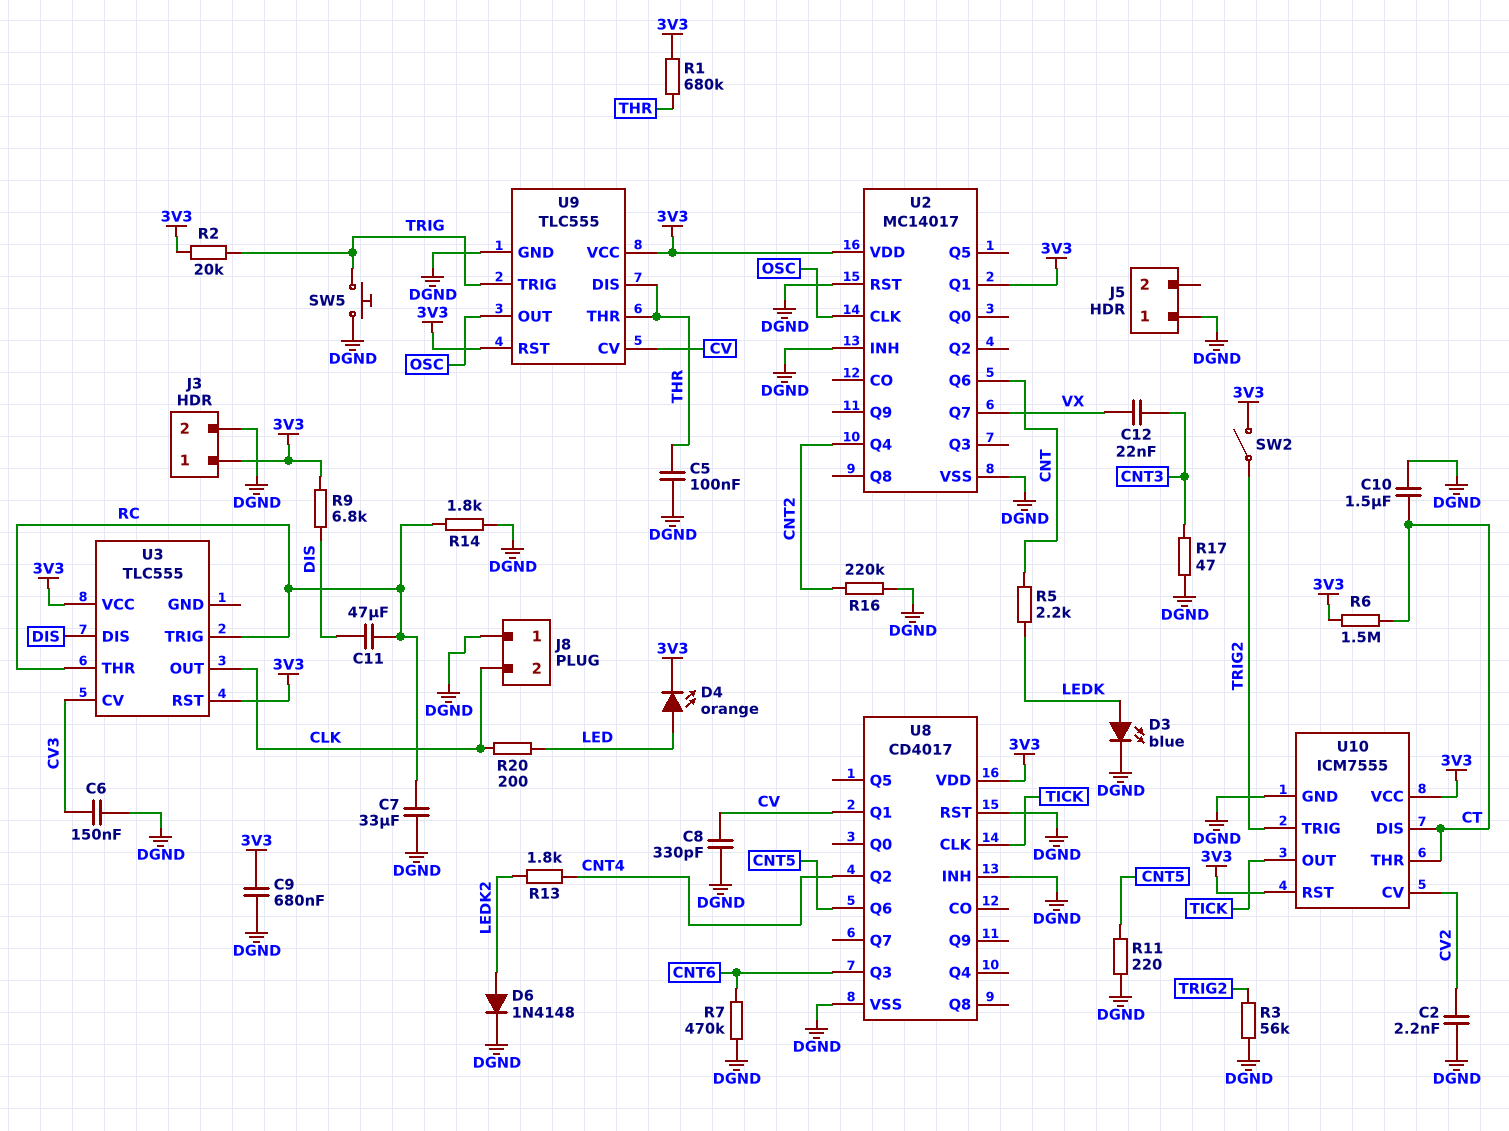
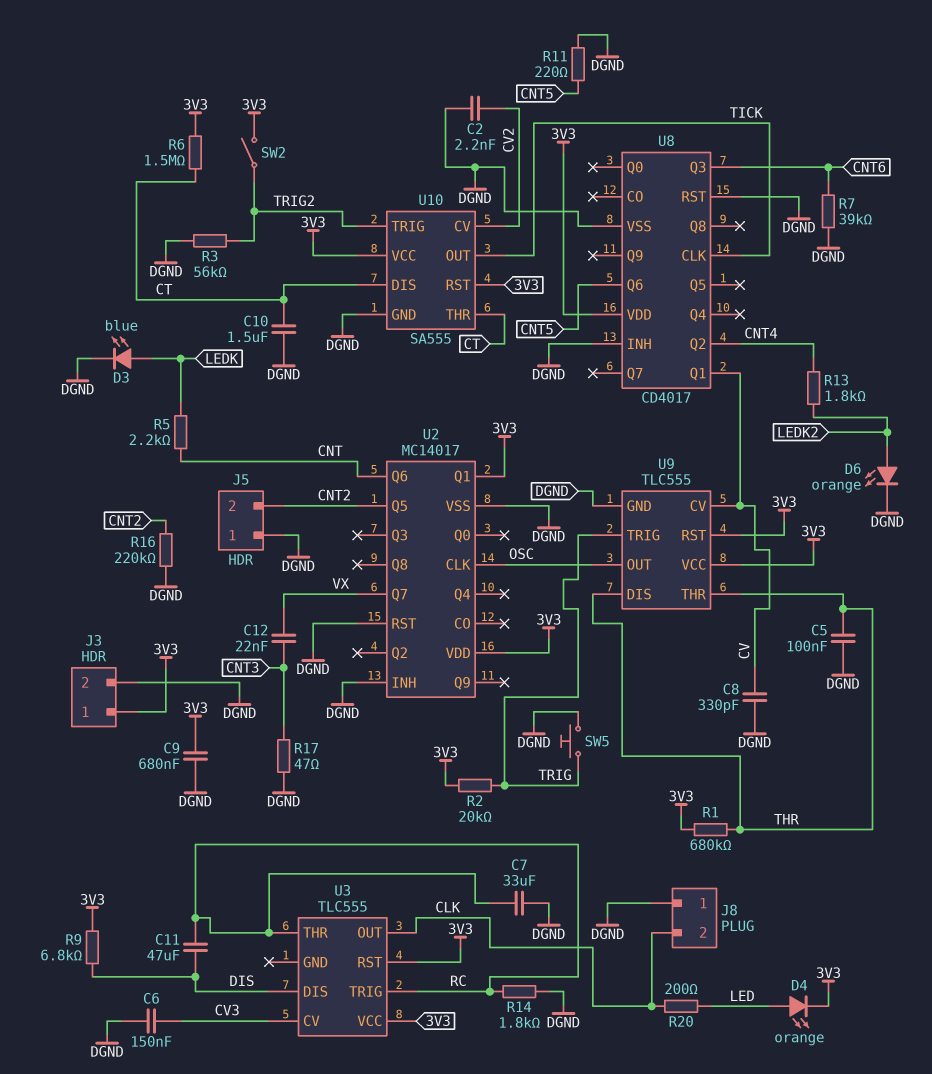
D6: diode 1N4148 (A LEDK2, K DGND) -> LED orange (A LEDK2, K DGND)
J5 pin 2: none -> CNT2
R7: 470k (CNT6, DGND) -> 39k (CNT6, DGND)
U2 pin Q4: CNT2 -> none
U2 pin Q5: none -> CNT2
U10: ICM7555 -> SA555

